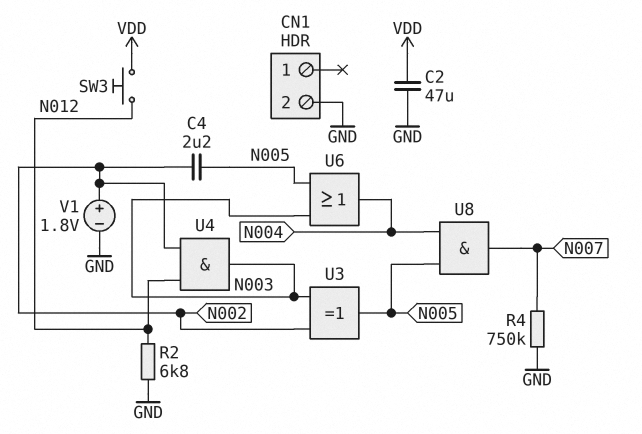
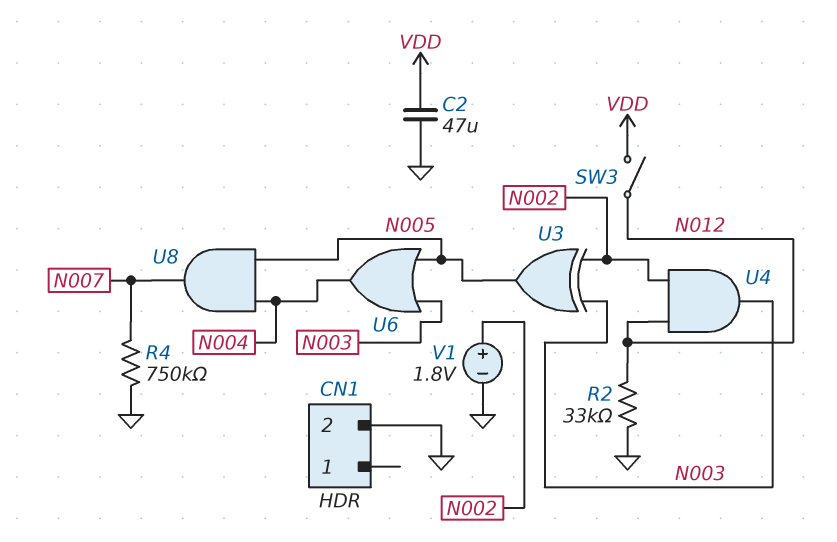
C4: 2.2uF (N002, N005) -> none
R2: 6.8k (GND, N012) -> 33k (GND, N012)
SW3: button (N012, VDD) -> switch (N012, VDD)

